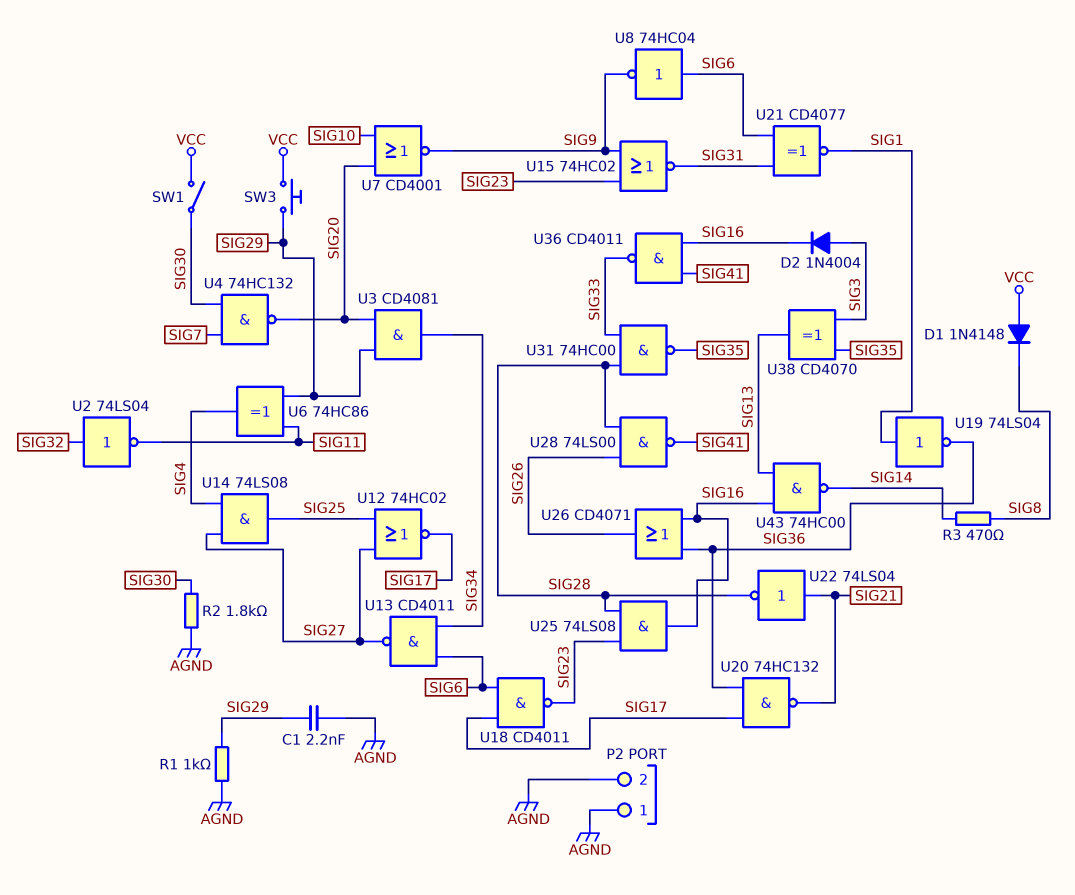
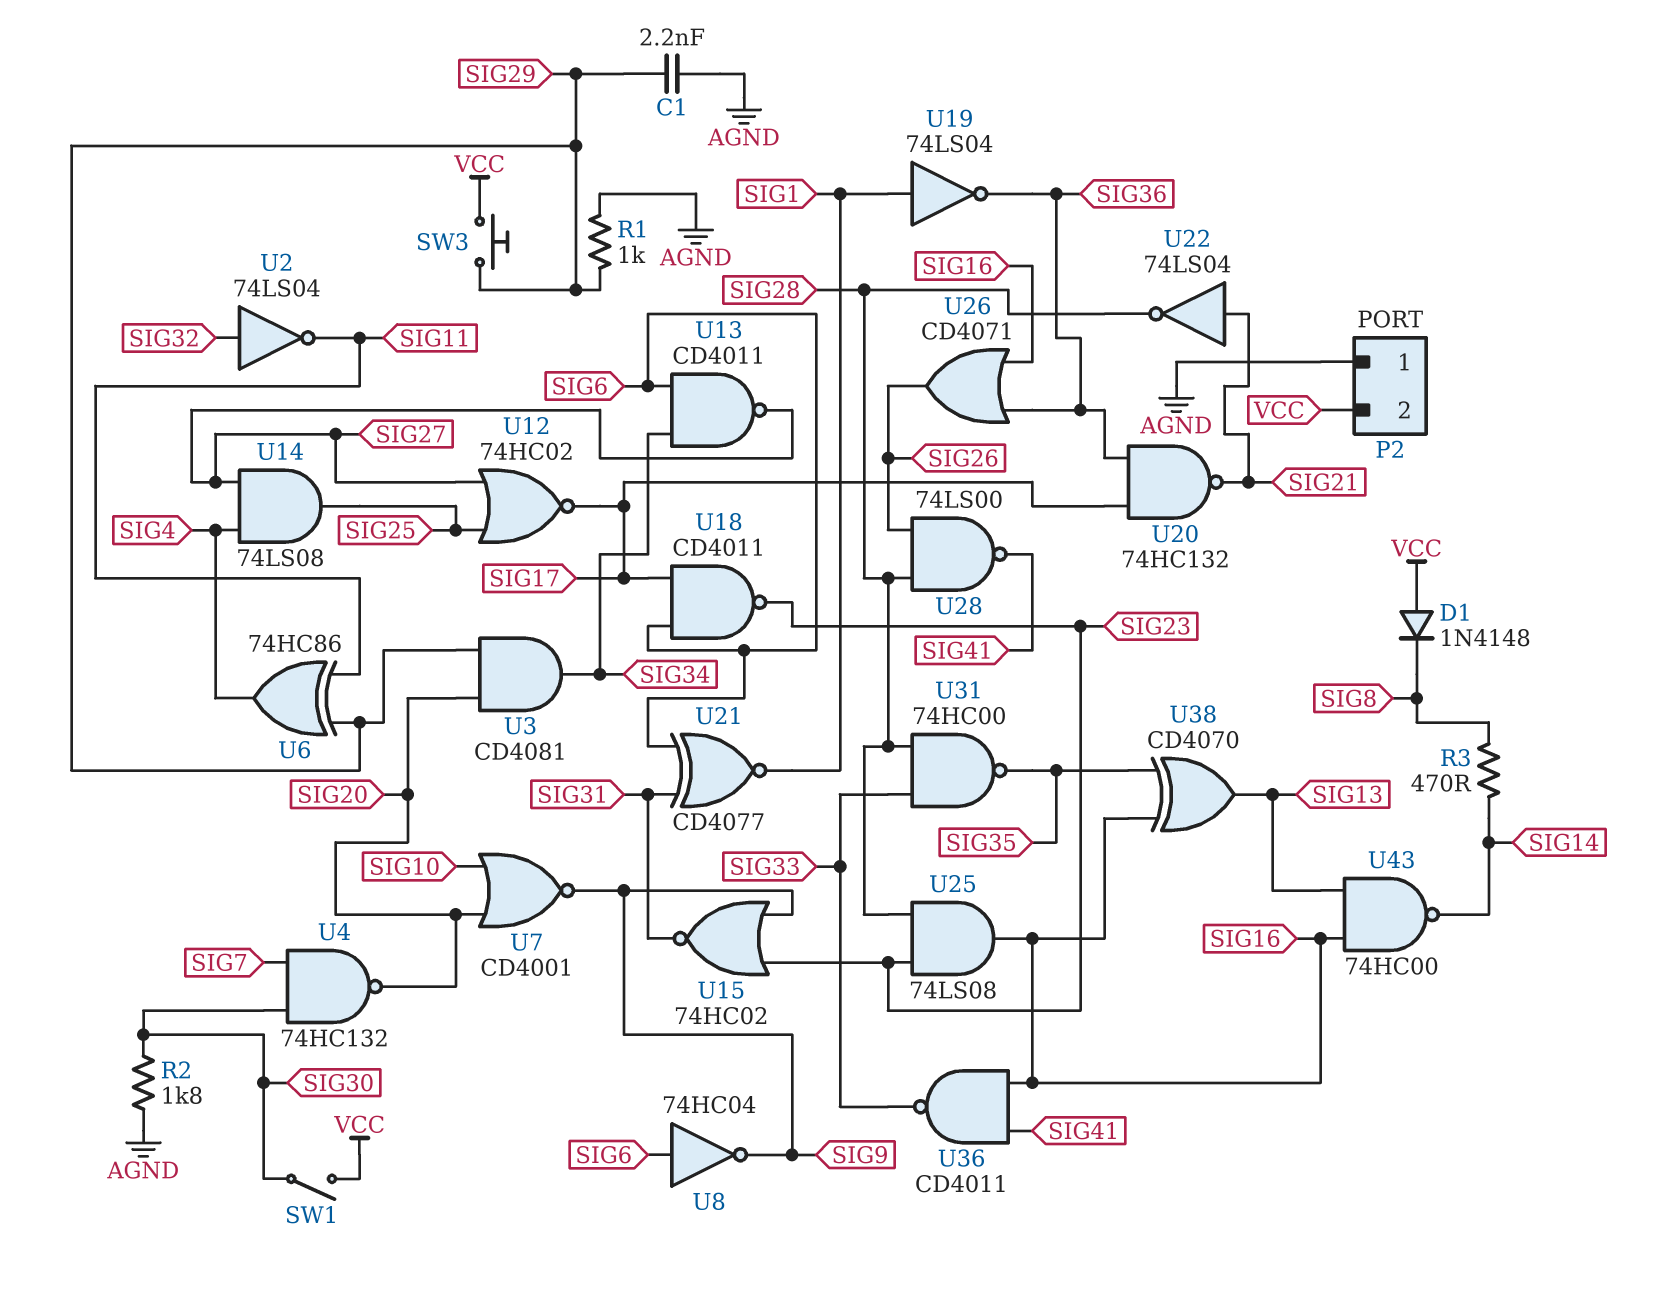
D2: diode 1N4004 (A SIG3, K SIG16) -> none
P2 pin 2: AGND -> VCC
U38: XOR CD4070 (in SIG3, in SIG35, out SIG13) -> XOR CD4070 (in SIG16, in SIG35, out SIG13)

